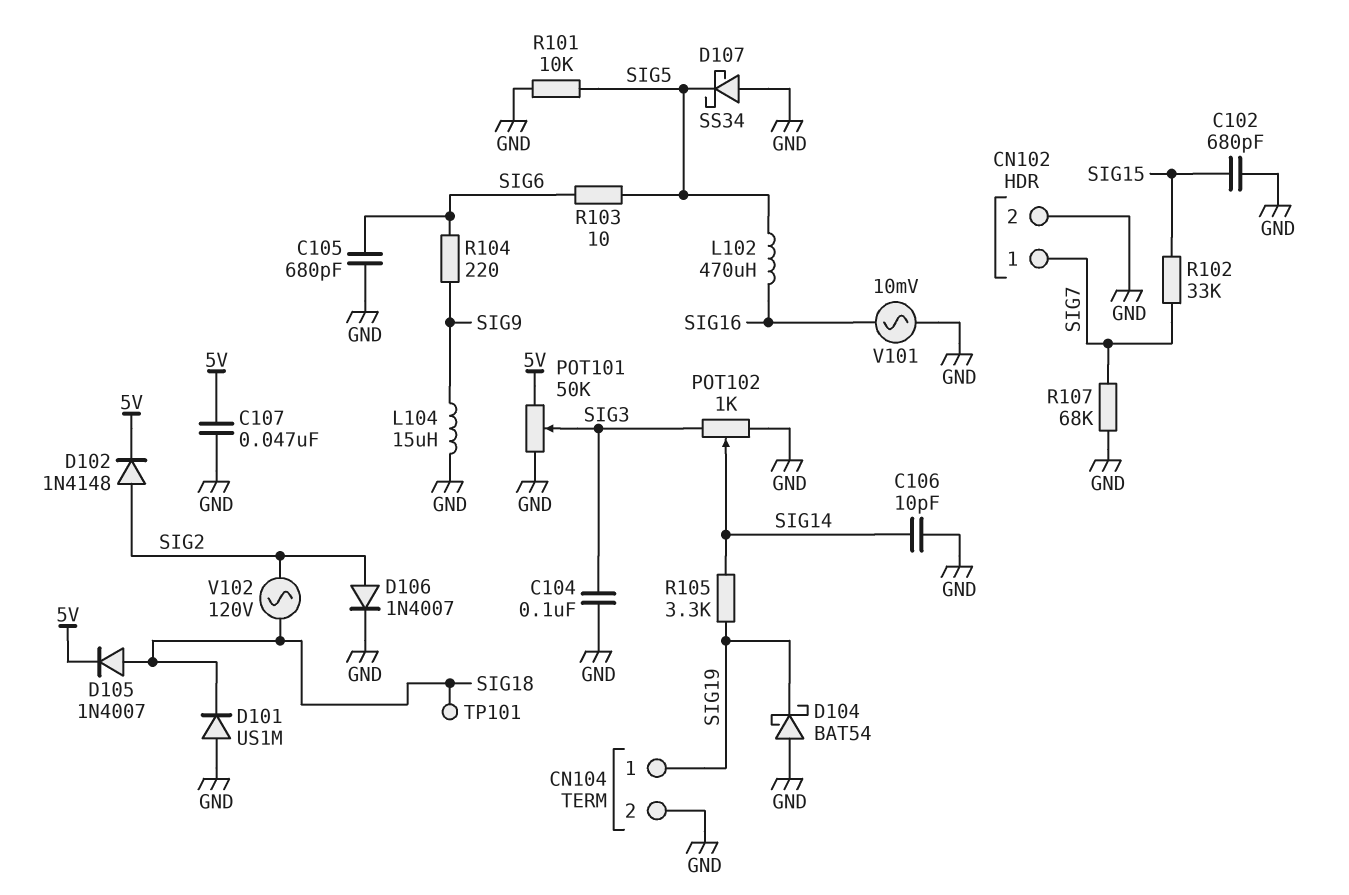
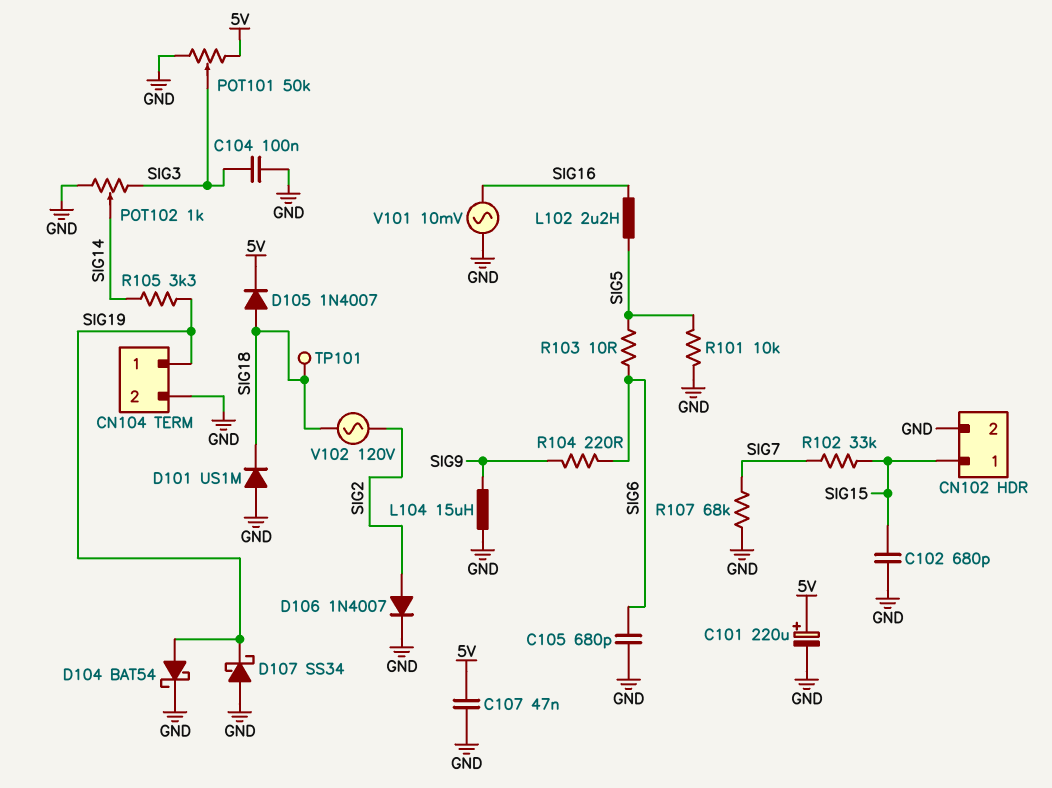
C101: none -> 220uF (plus 5V, minus GND)
C106: 10pF (GND, SIG14) -> none
CN102 pin 1: SIG7 -> SIG15
D102: diode 1N4148 (A SIG2, K 5V) -> none
D104: schottky BAT54 (A GND, K SIG19) -> schottky BAT54 (A SIG19, K GND)
D107: schottky SS34 (A GND, K SIG5) -> schottky SS34 (A GND, K SIG19)
L102: 470uH (SIG5, SIG16) -> 2.2uH (SIG5, SIG16)

